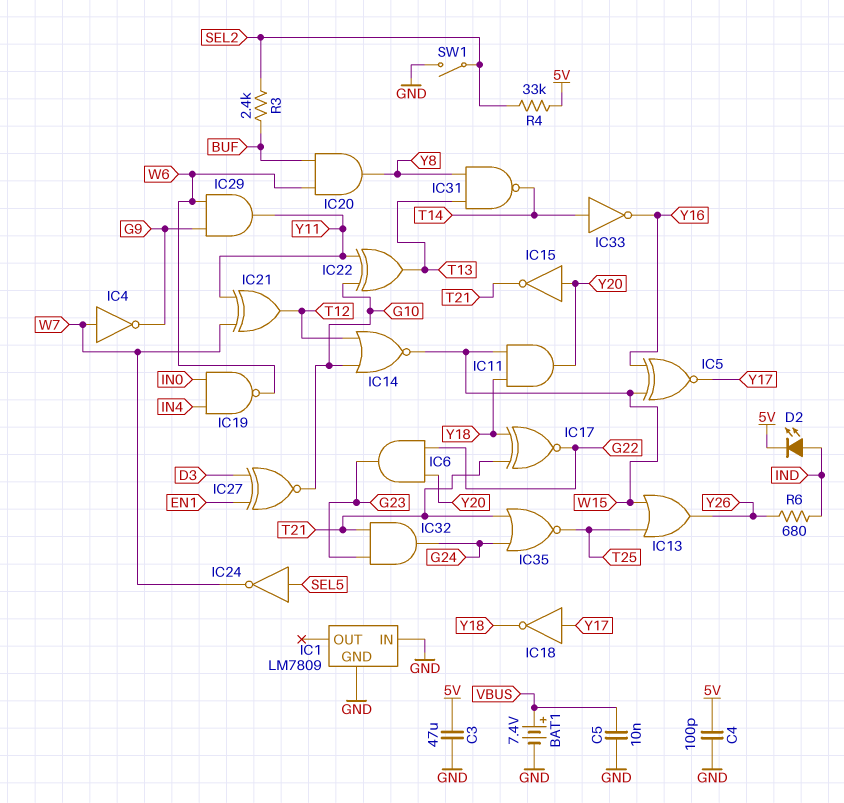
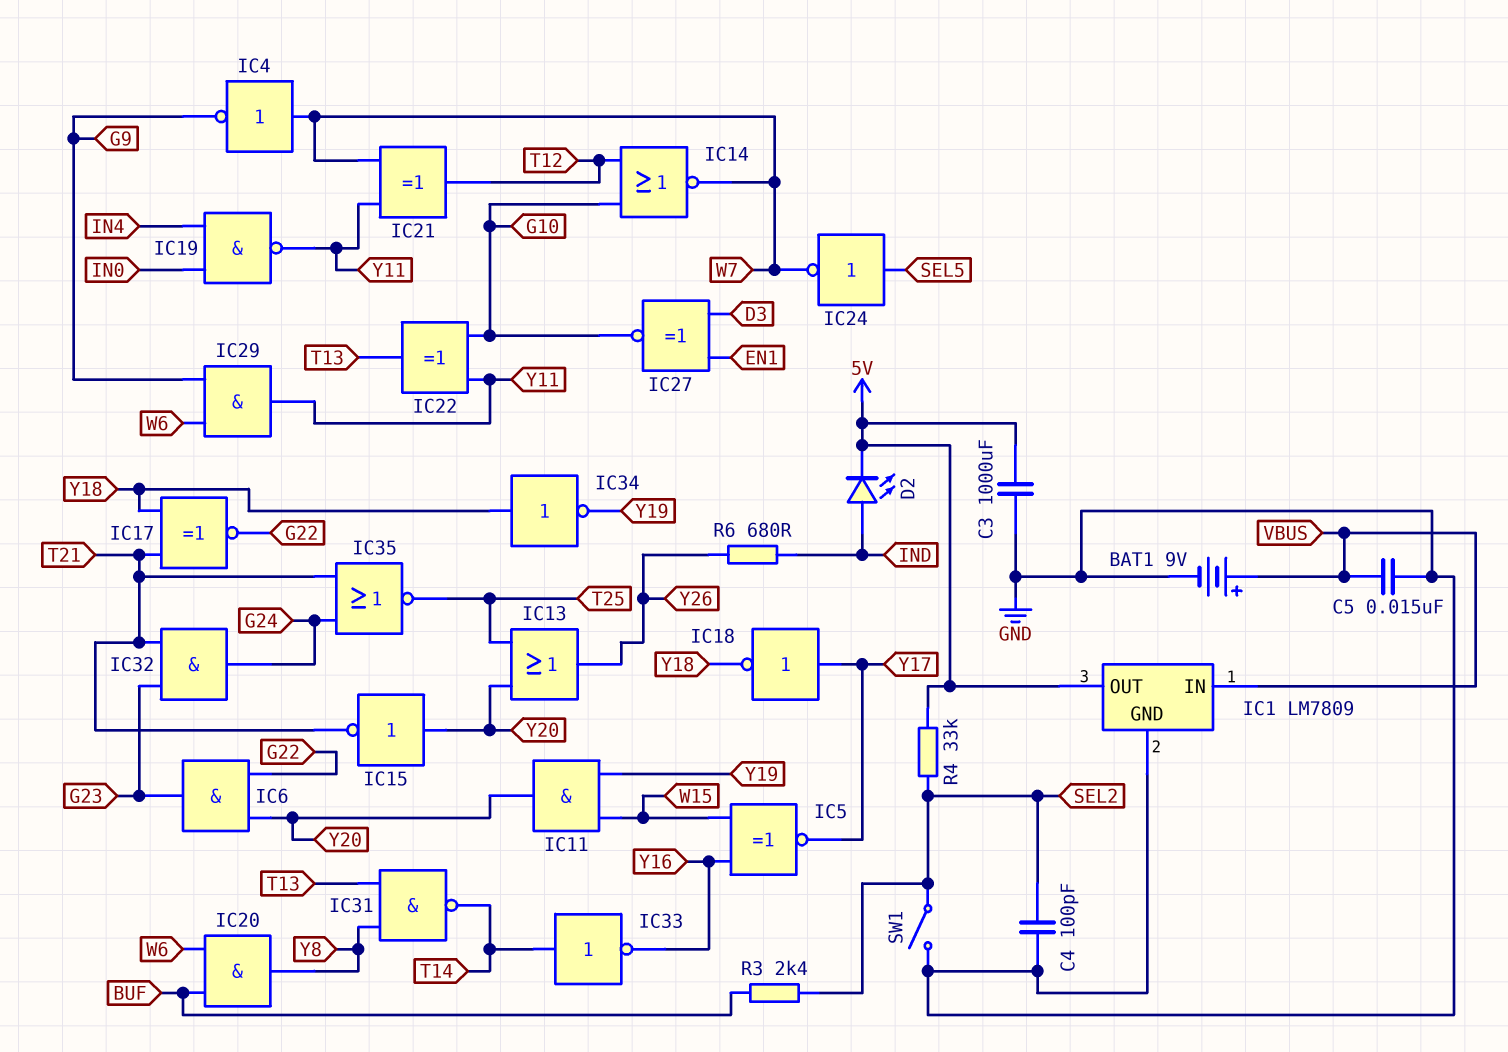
BAT1: 7.4V (plus VBUS, minus GND) -> 9V (plus VBUS, minus GND)
C3: 47uF (5V, GND) -> 1000uF (5V, GND)
C4: 100pF (5V, GND) -> 100pF (GND, SEL2)
C5: 10nF (GND, VBUS) -> 15nF (GND, VBUS)
IC1 pin IN: GND -> VBUS
IC1 pin OUT: none -> 5V
IC11: AND (in W15, in Y18, out Y20) -> AND (in W15, in Y19, out Y20)
IC13: OR (in T25, in W15, out Y26) -> OR (in T25, in Y20, out Y26)
IC14: NOR (in G10, in T12, out W15) -> NOR (in G10, in T12, out W7)
IC19: NAND (in IN0, in IN4, out W6) -> NAND (in IN0, in IN4, out Y11)
IC34: none -> NOT (in Y18, out Y19)

